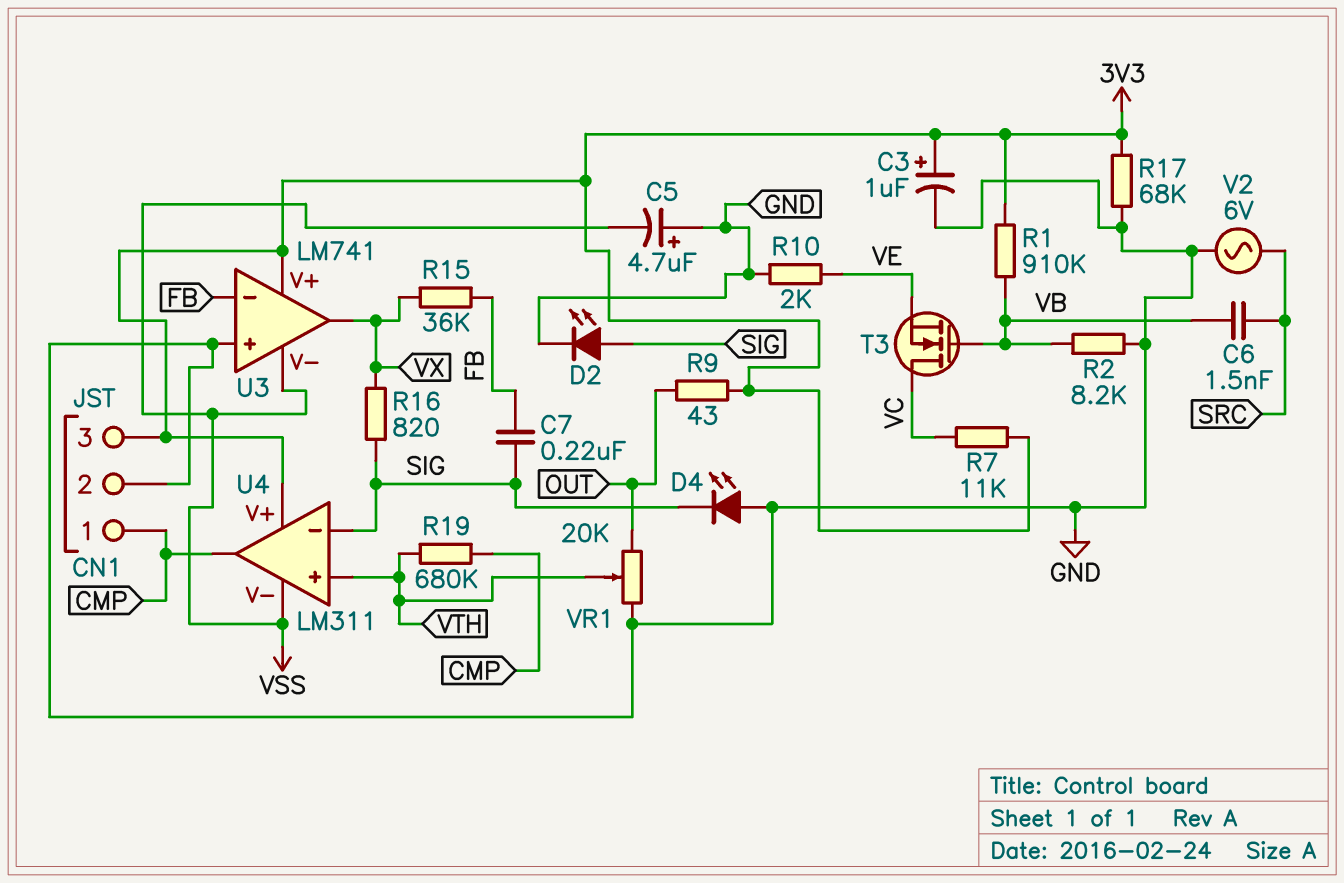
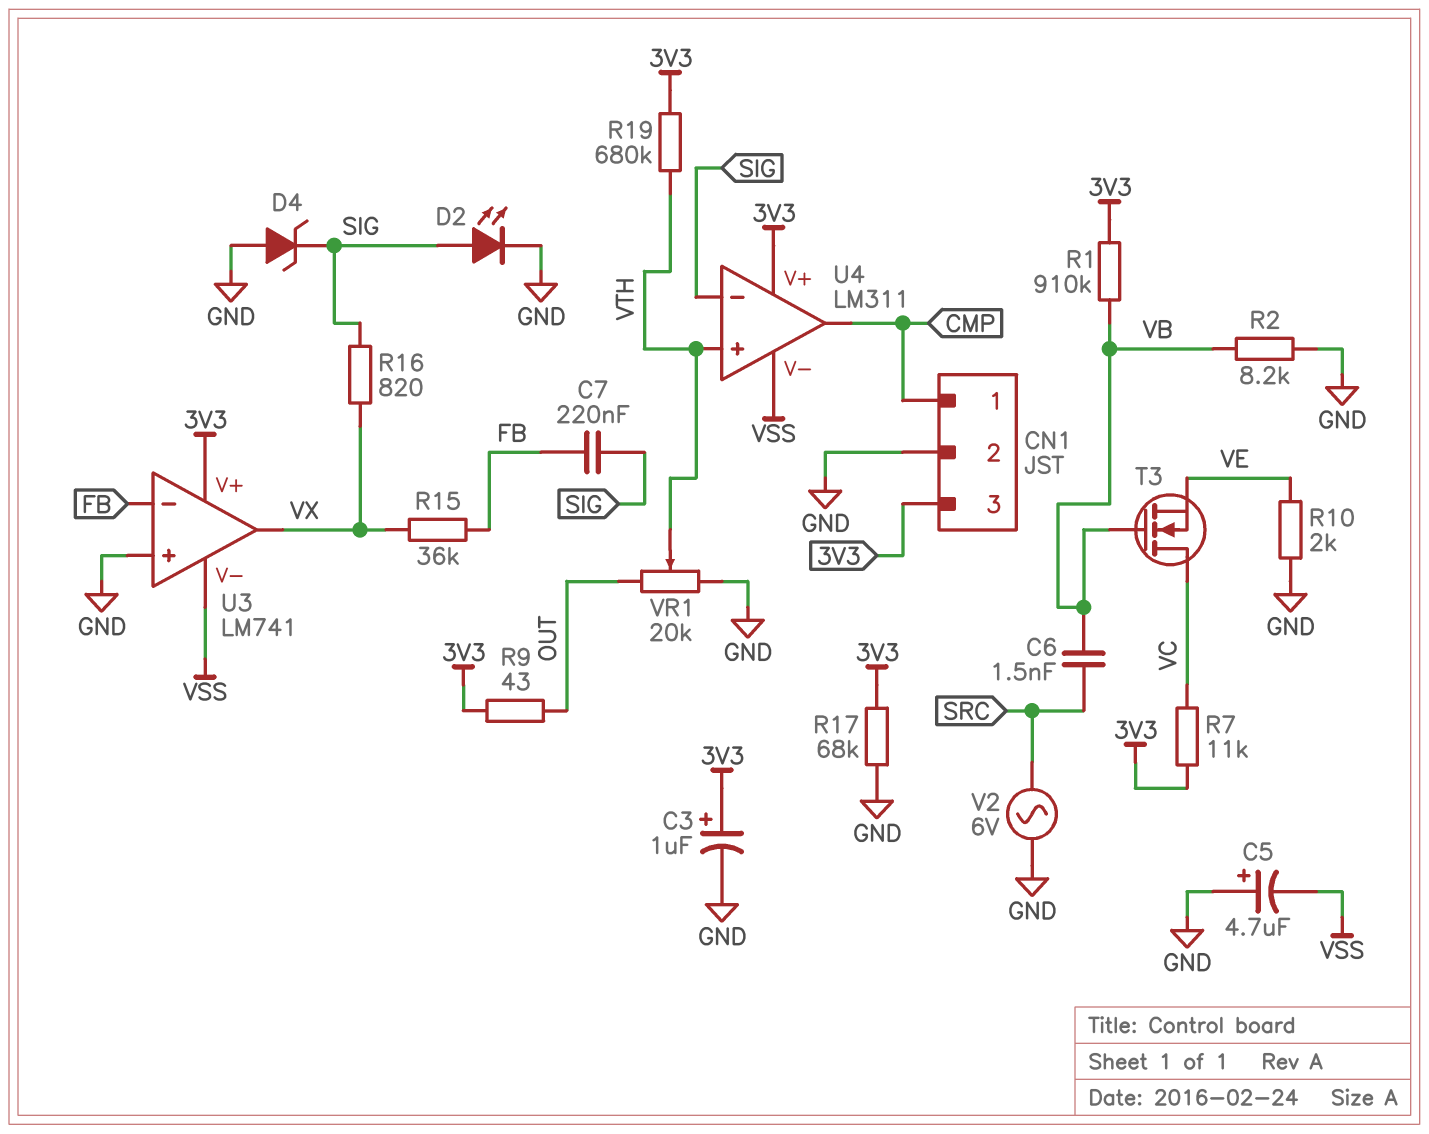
D4: LED (A GND, K SIG) -> zener (A GND, K SIG)
R19: 680k (CMP, VTH) -> 680k (3V3, VTH)

